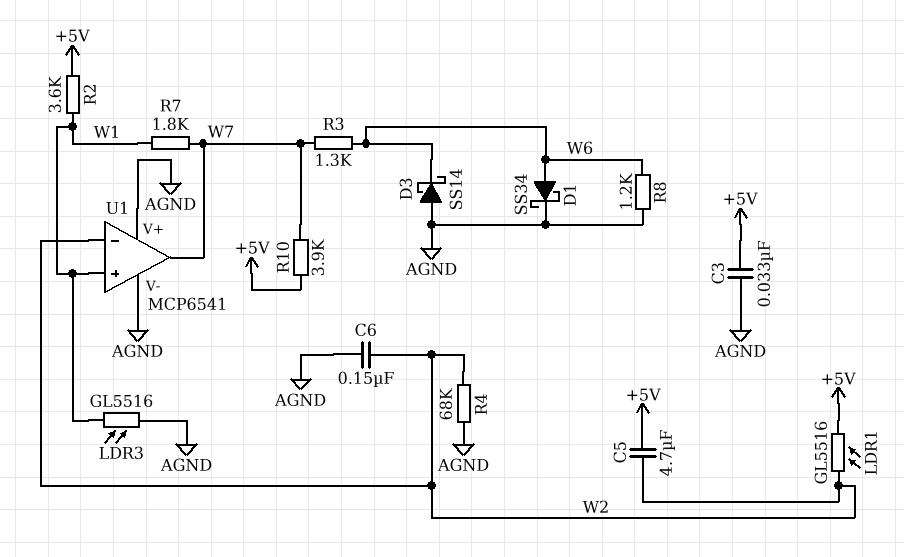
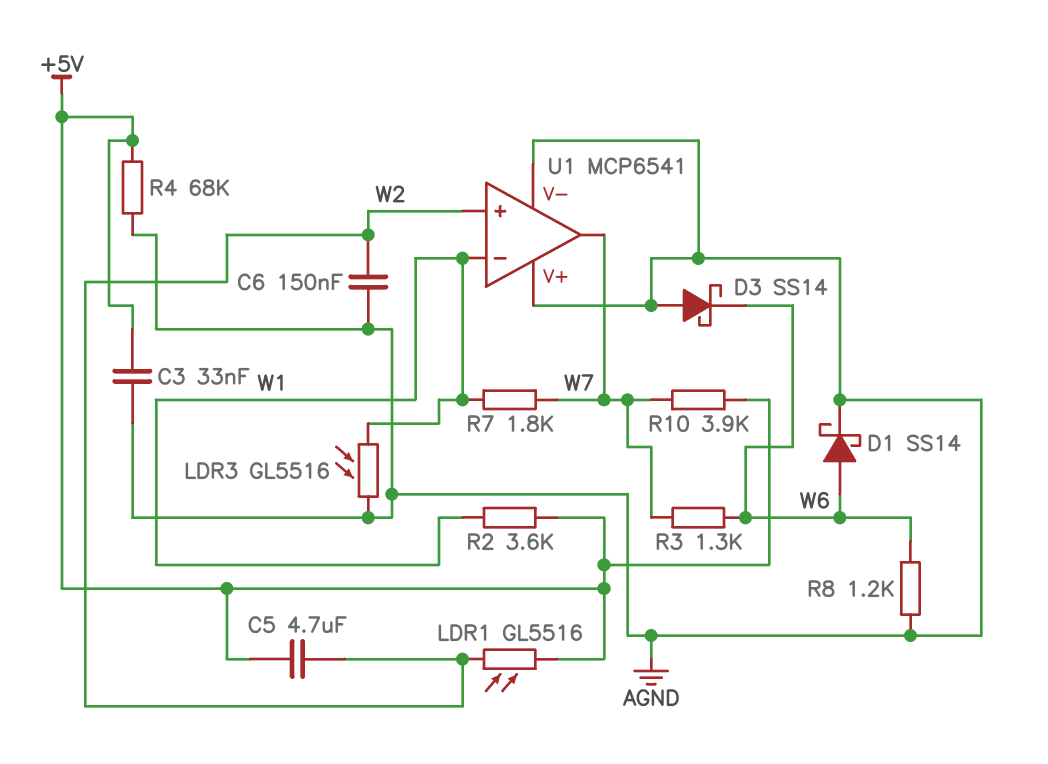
D1: schottky SS34 (A W6, K AGND) -> schottky SS14 (A W6, K AGND)
R4: 68k (AGND, W2) -> 68k (+5V, AGND)
U1 pin in+: W1 -> W2
U1 pin in-: W2 -> W1

